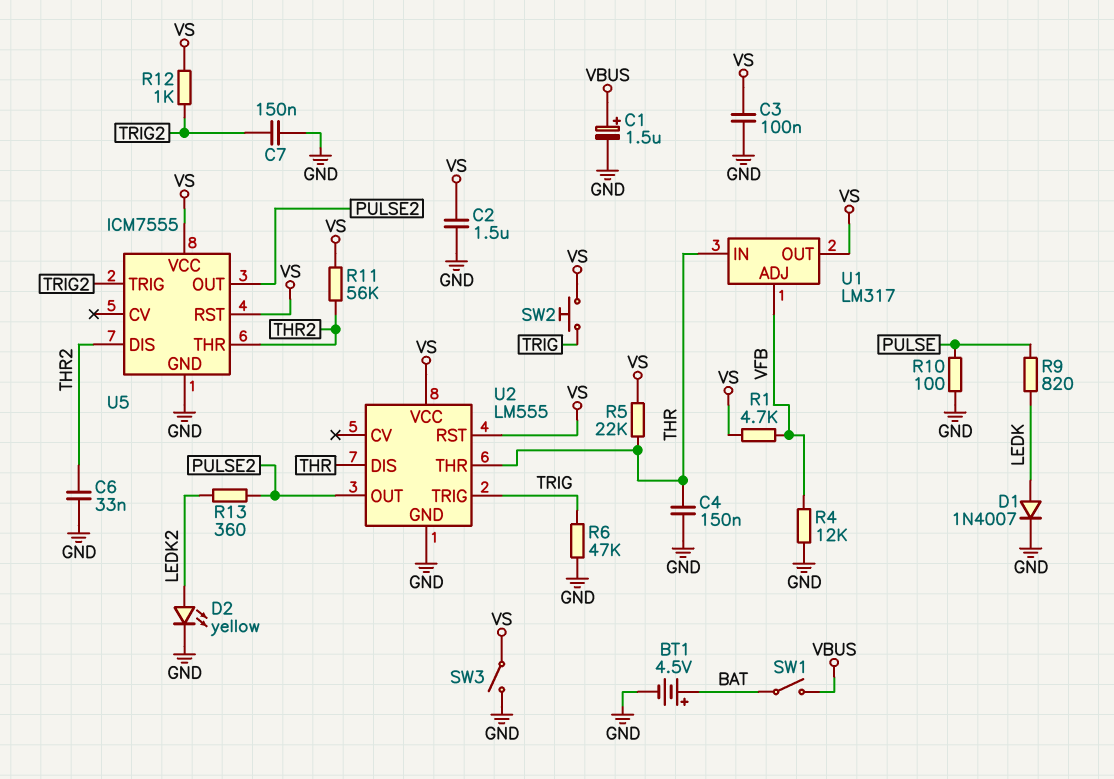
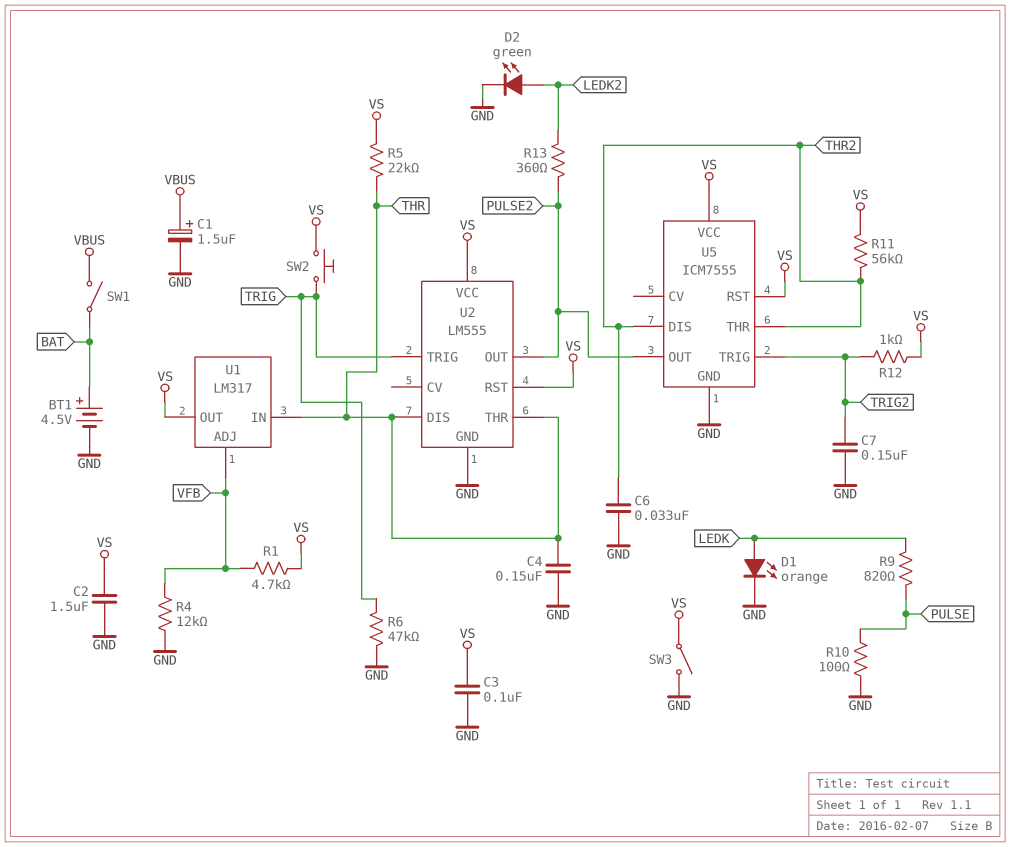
D1: diode 1N4007 (A LEDK, K GND) -> LED orange (A LEDK, K GND)
D2: LED yellow (A LEDK2, K GND) -> LED green (A LEDK2, K GND)

